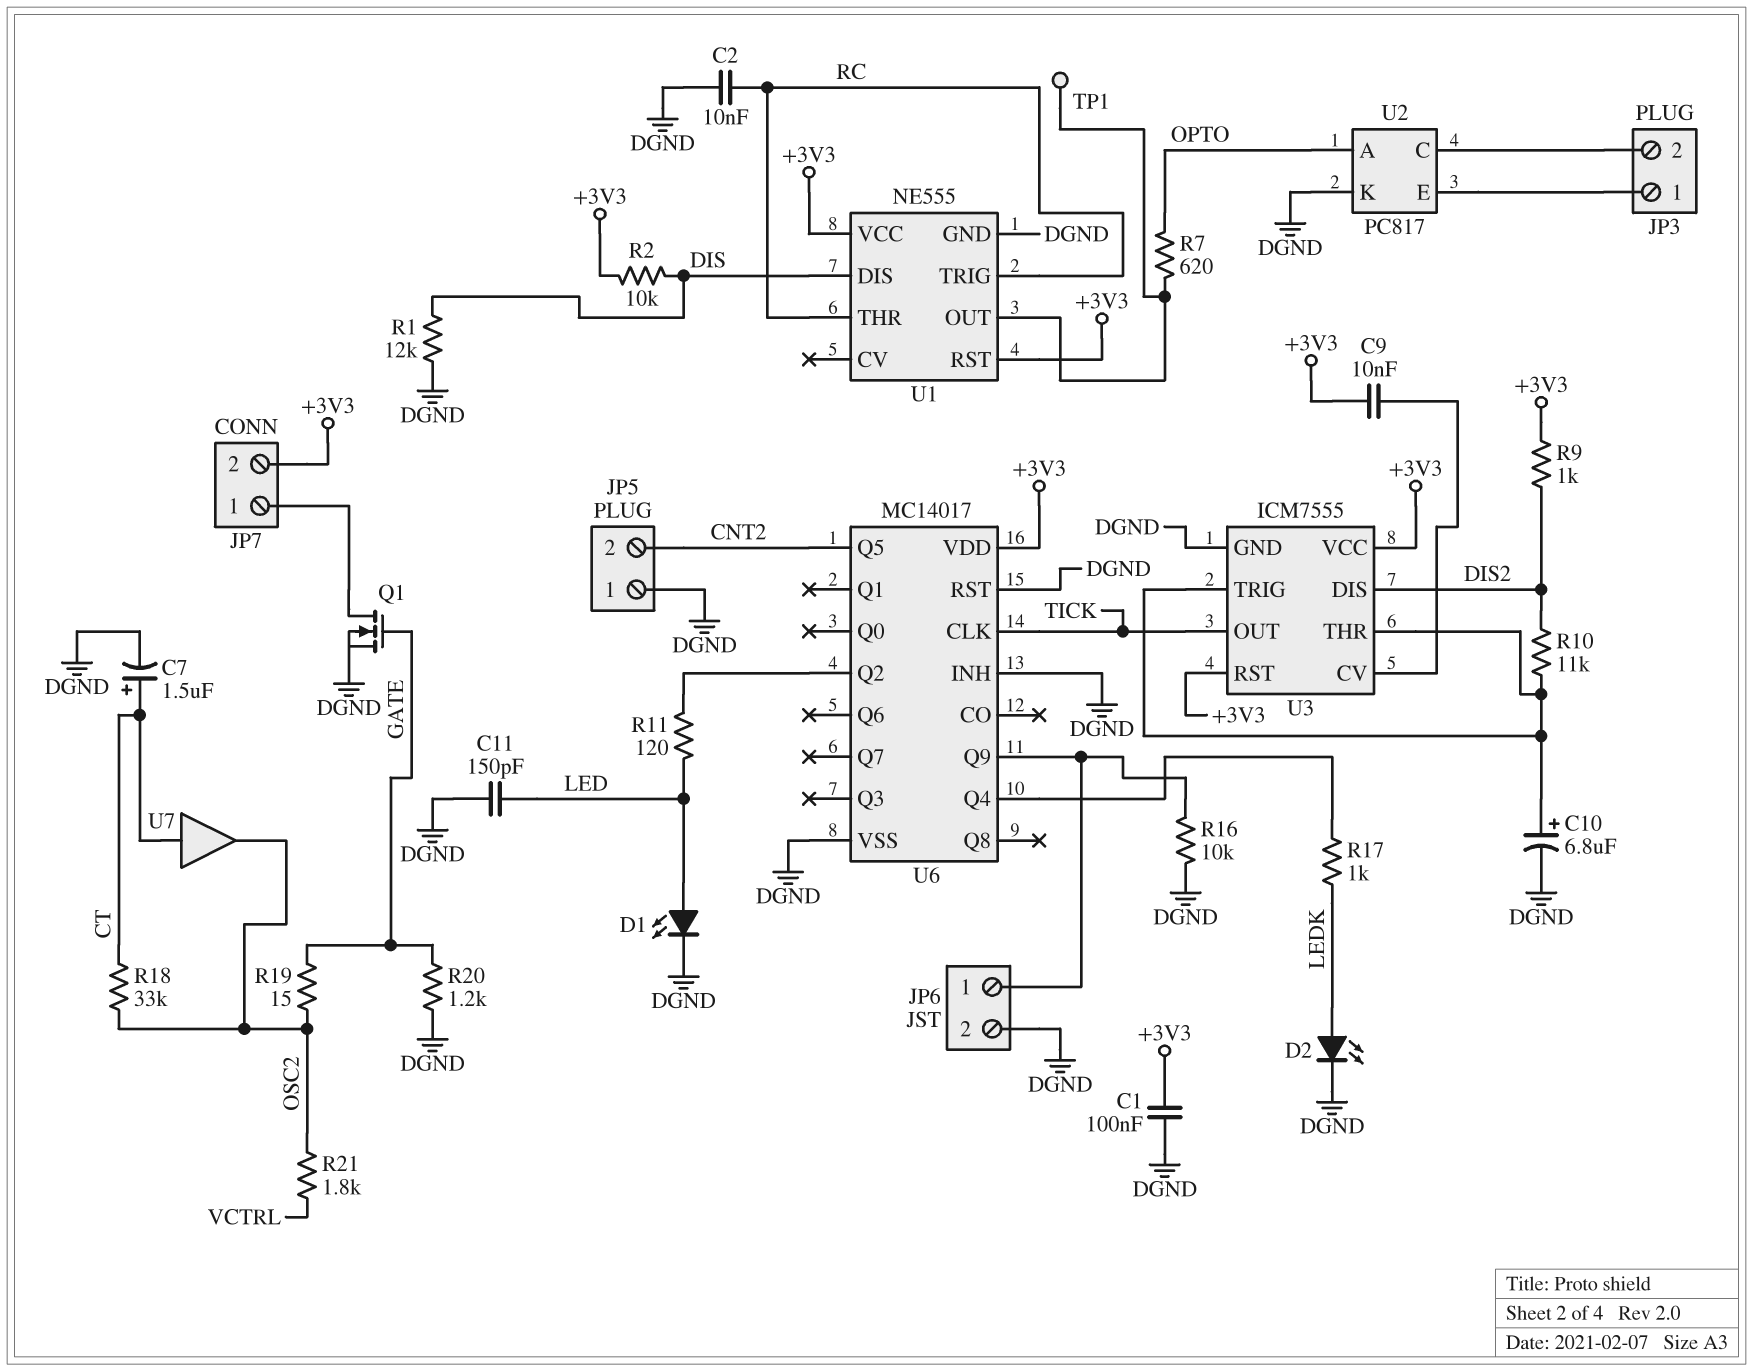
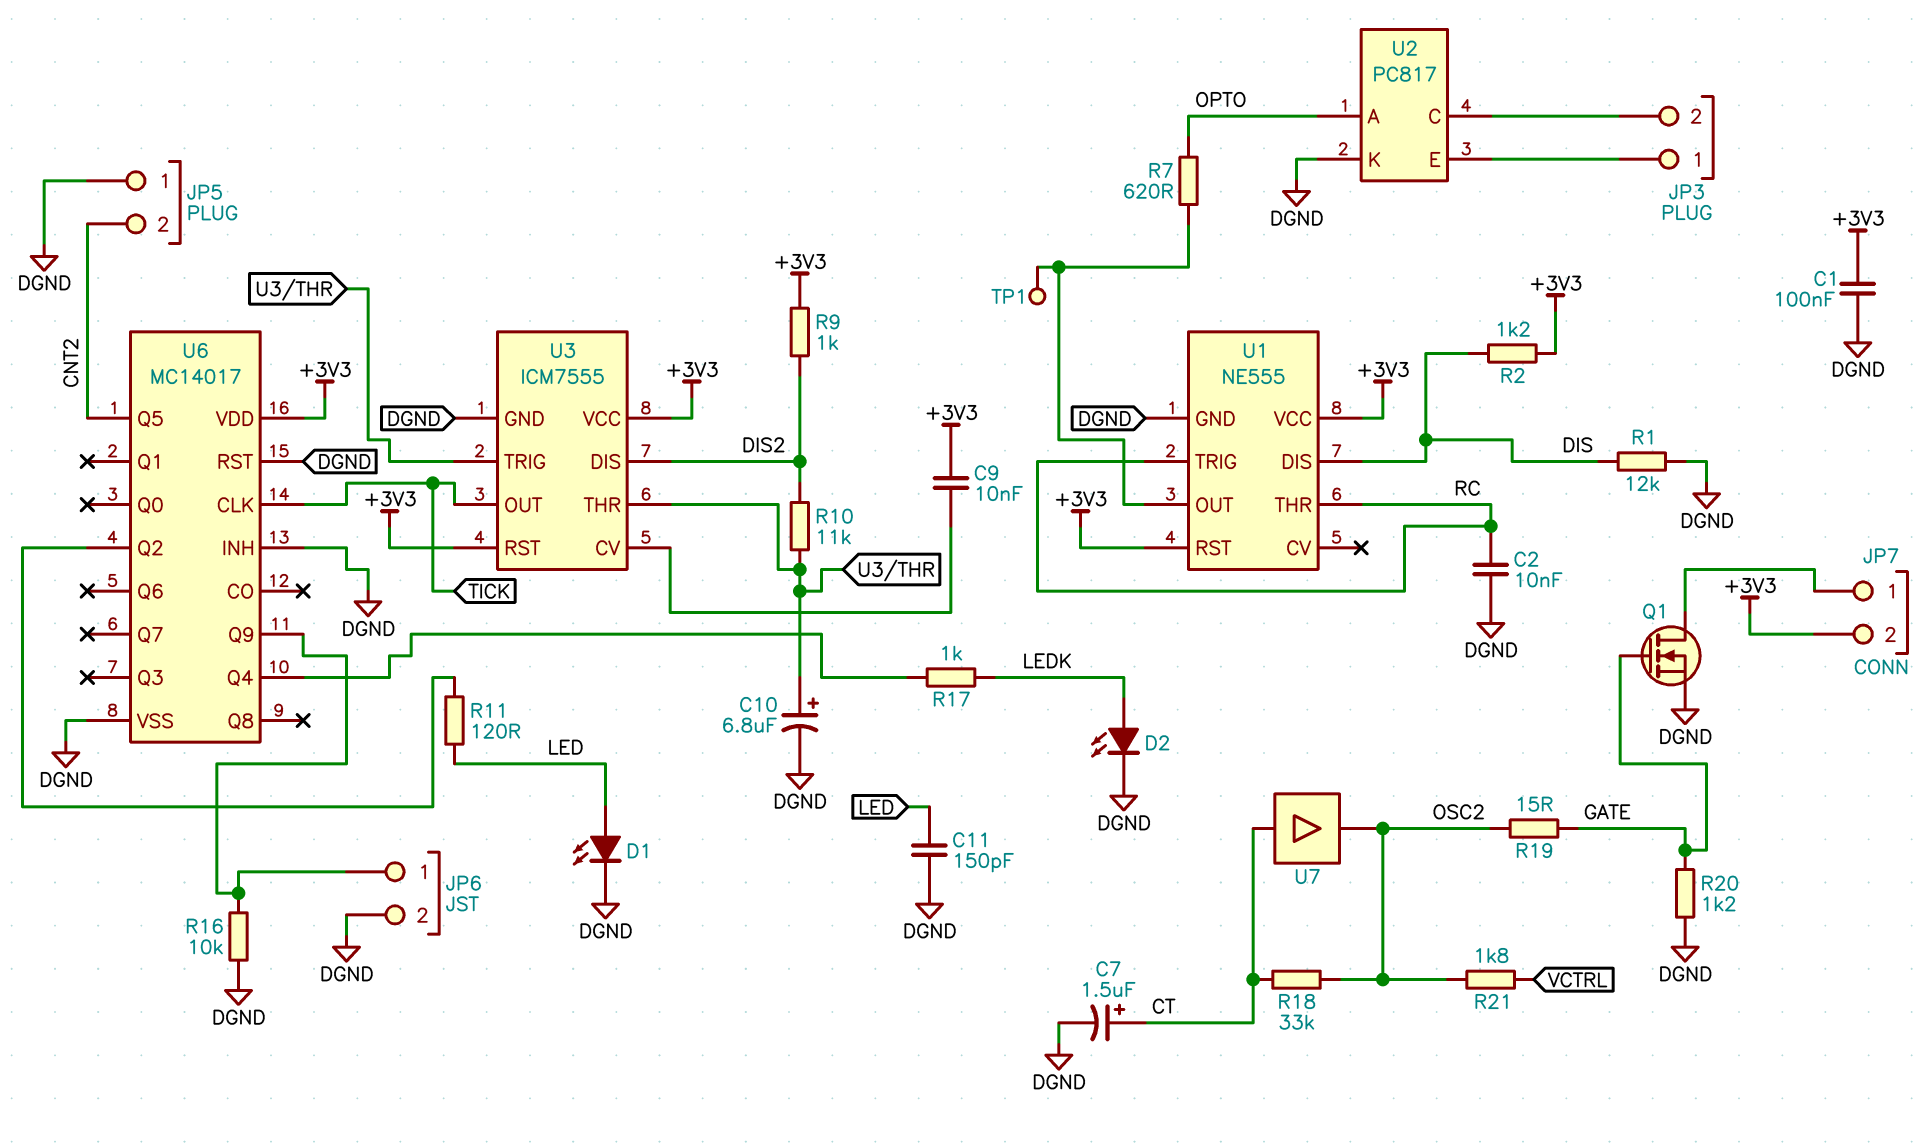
R2: 10k (+3V3, DIS) -> 1.2k (+3V3, DIS)

